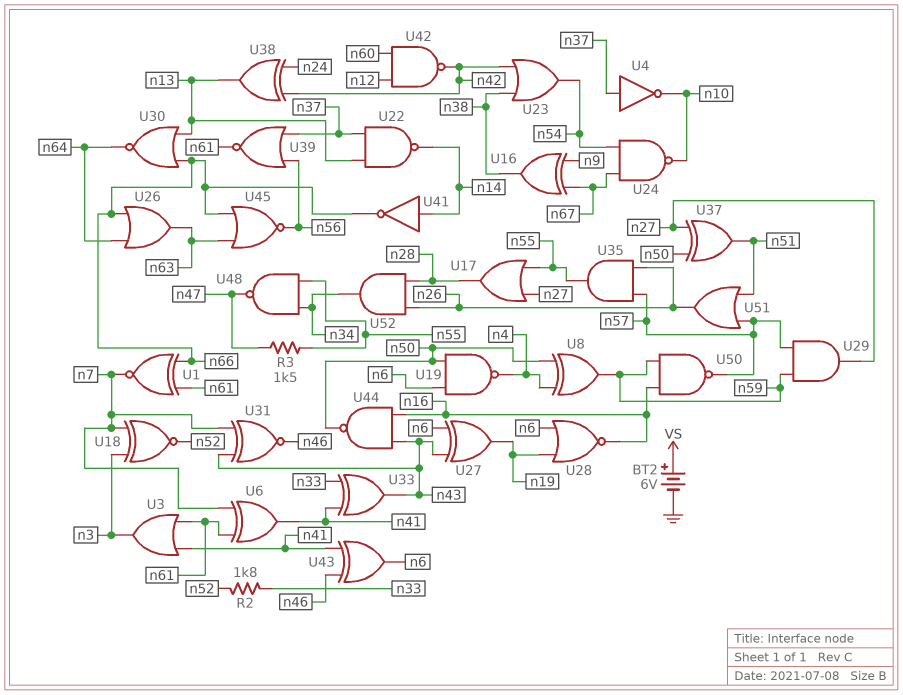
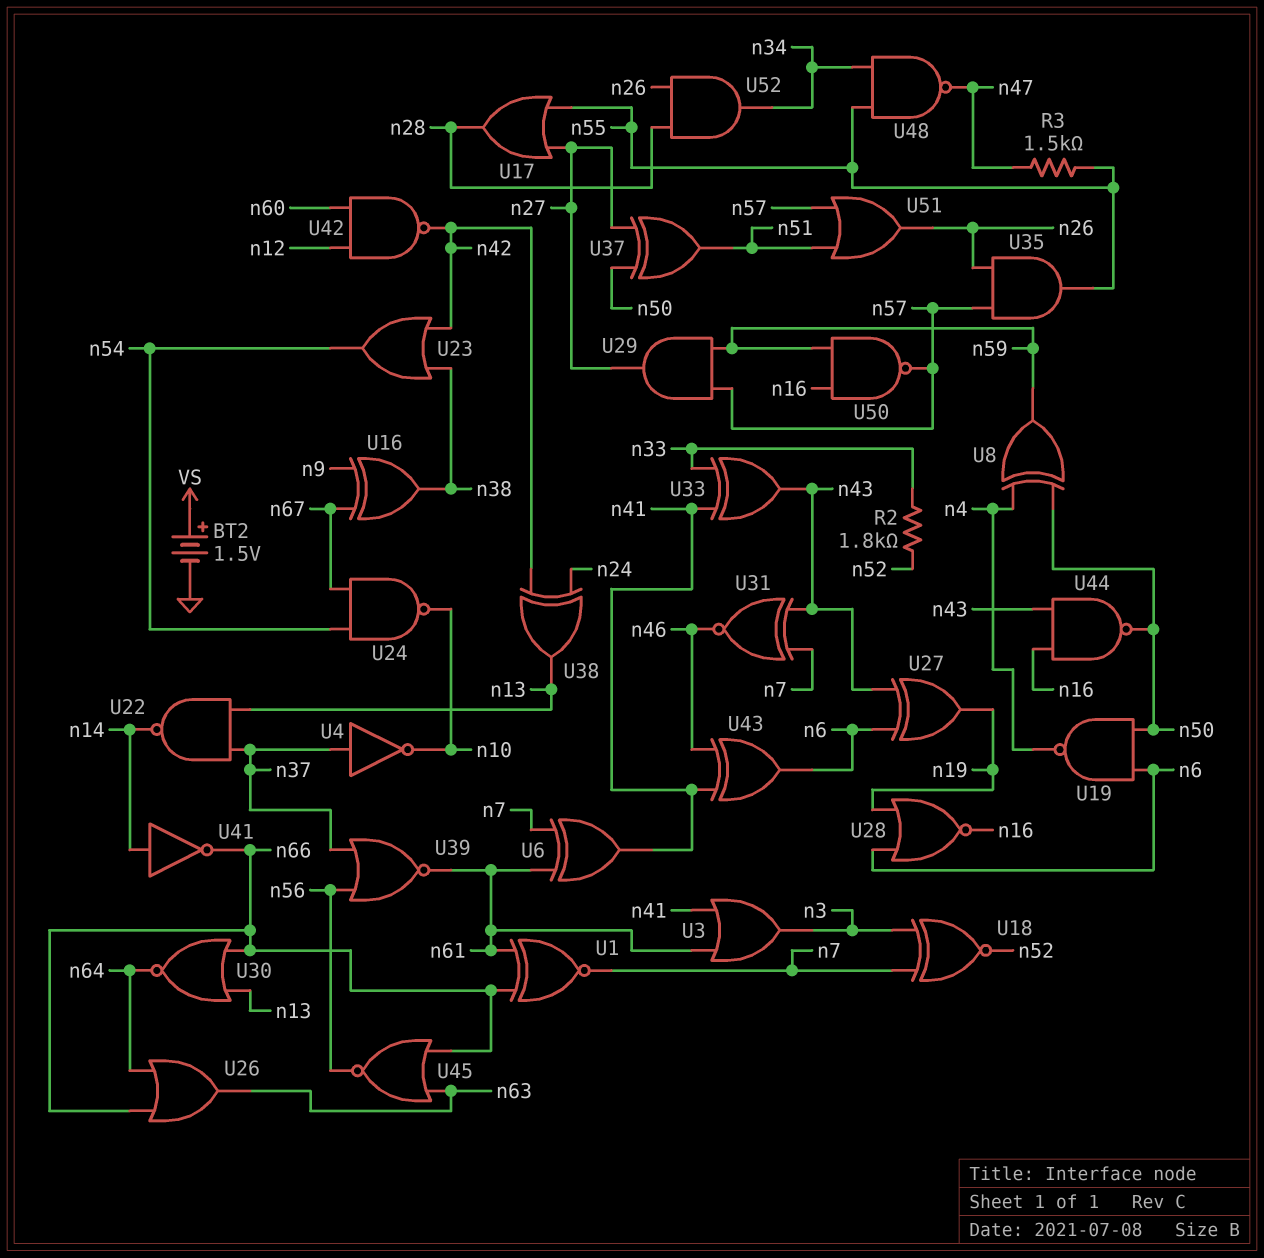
BT2: 6V (plus VS, minus GND) -> 1.5V (plus VS, minus GND)

